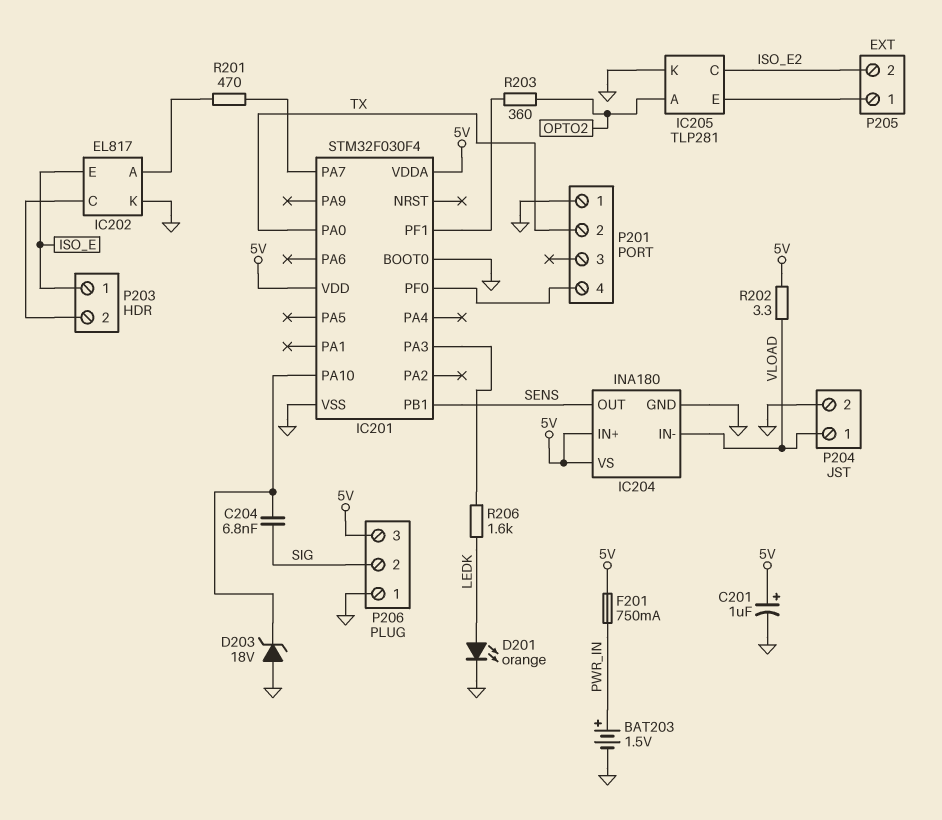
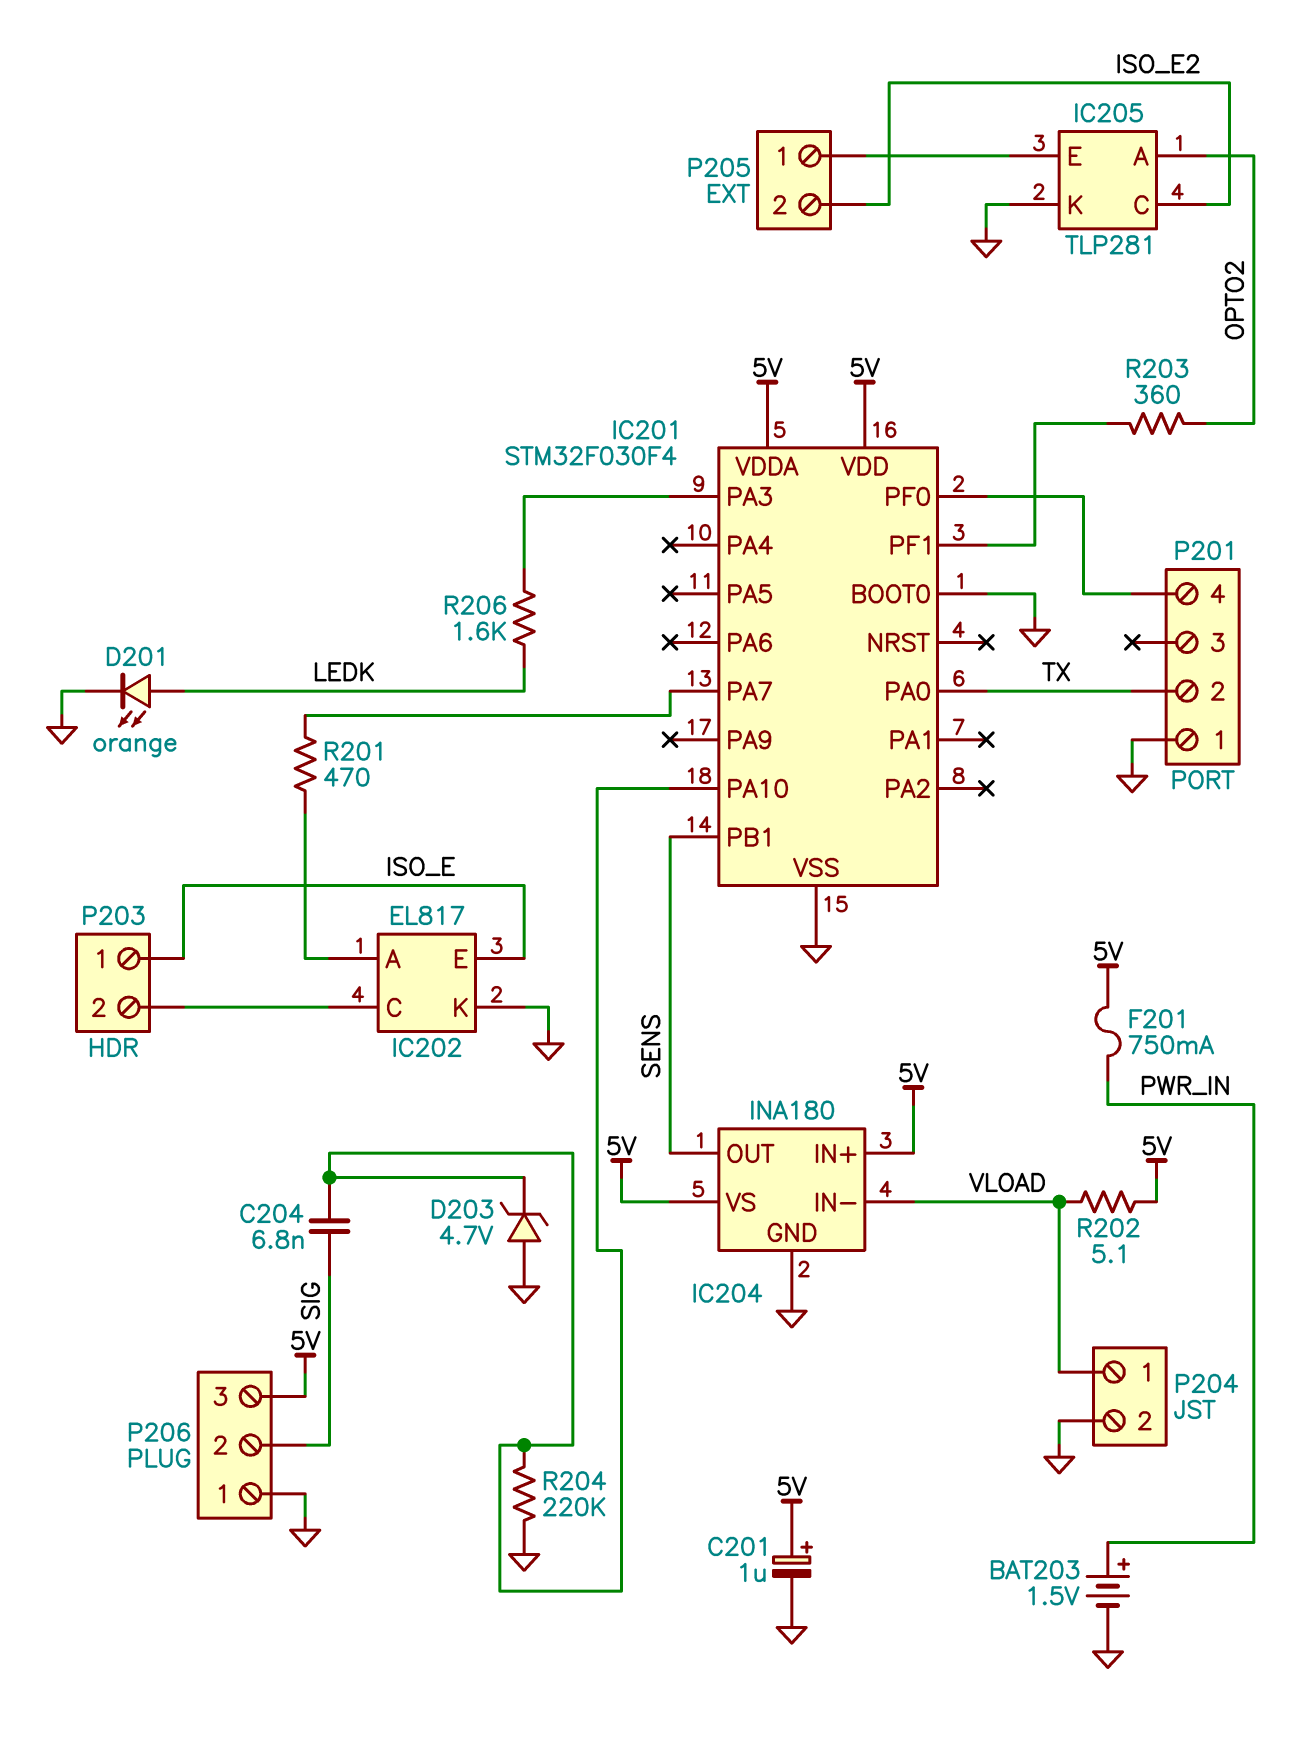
D203: zener 18V (A GND, K IC201/PA10) -> zener 4.7V (A GND, K IC201/PA10)
R202: 3.3 (5V, VLOAD) -> 5.1 (5V, VLOAD)
R204: none -> 220k (GND, IC201/PA10)

